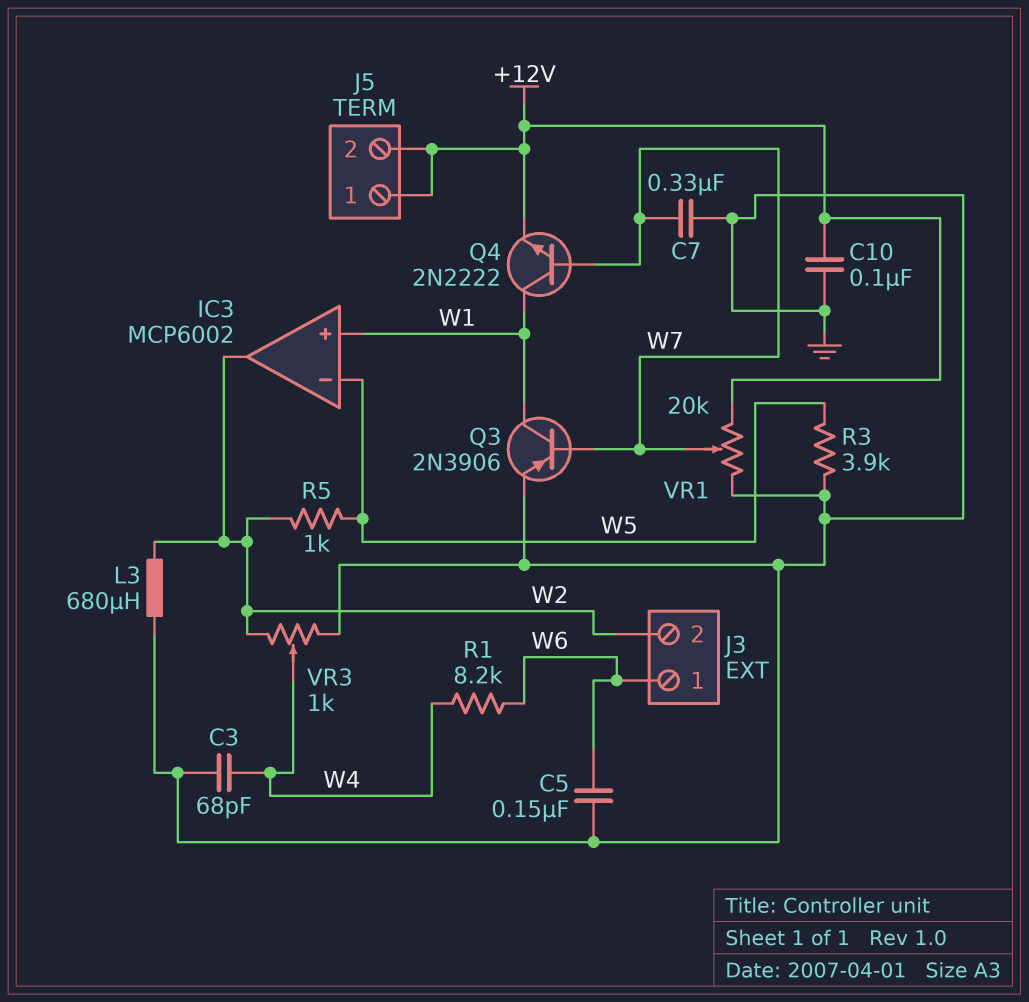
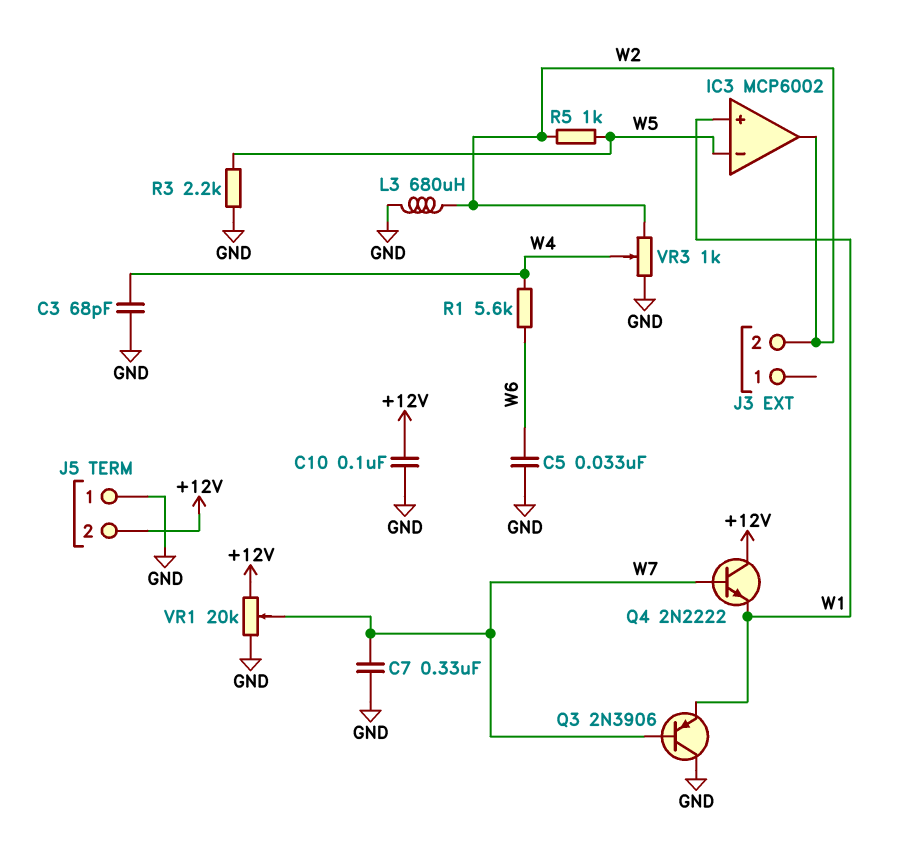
C5: 150nF (GND, W6) -> 33nF (GND, W6)
J3 pin 1: W6 -> none
J5 pin 1: +12V -> GND
Q3: PNP 2N3906 (B W7, C W1, E GND) -> PNP 2N3906 (B W7, C GND, E W1)
Q4: NPN 2N2222 (B W7, C W1, E +12V) -> NPN 2N2222 (B W7, C +12V, E W1)
R1: 8.2k (W4, W6) -> 5.6k (W4, W6)
R3: 3.9k (GND, W5) -> 2.2k (GND, W5)

